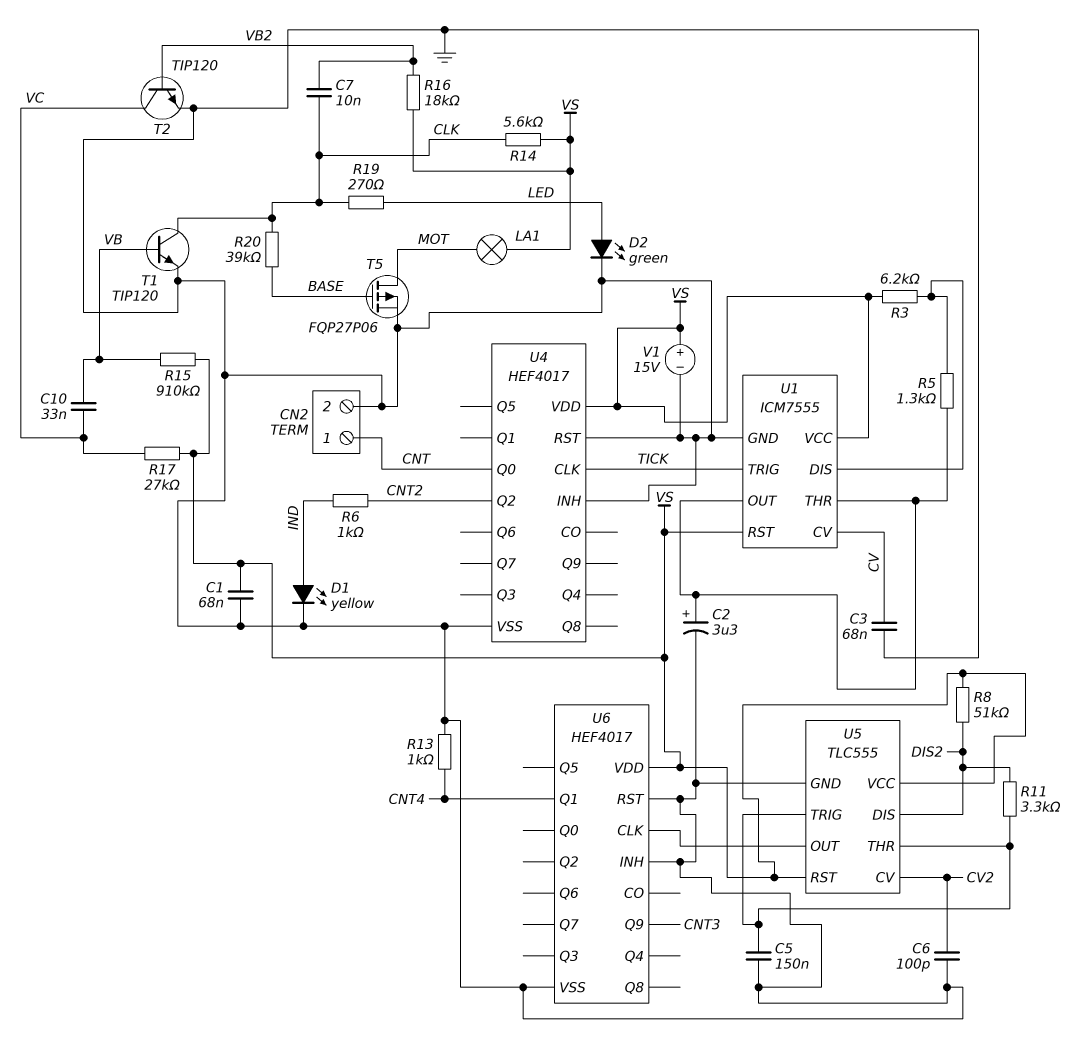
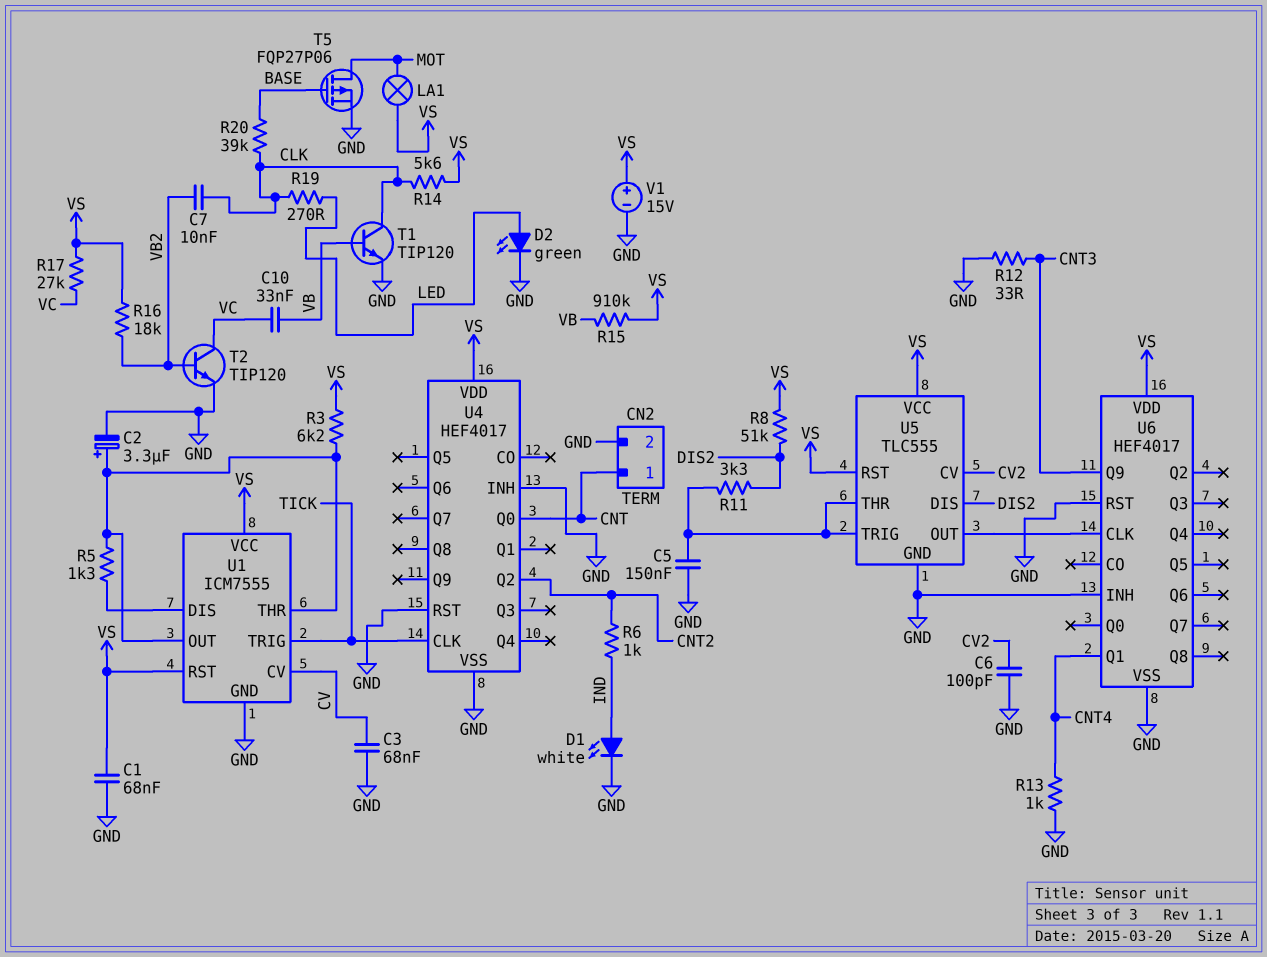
D1: LED yellow (A IND, K GND) -> LED white (A IND, K GND)
R3: 6.2k (U1/DIS, VS) -> 6.2k (U1/OUT, VS)
R12: none -> 33 (CNT3, GND)

